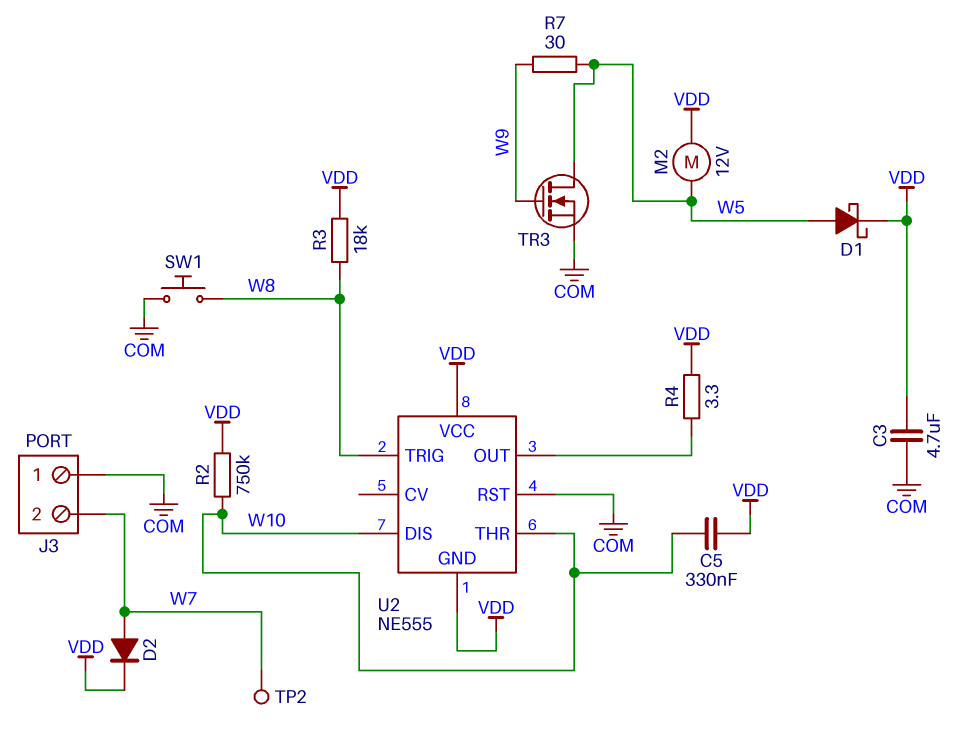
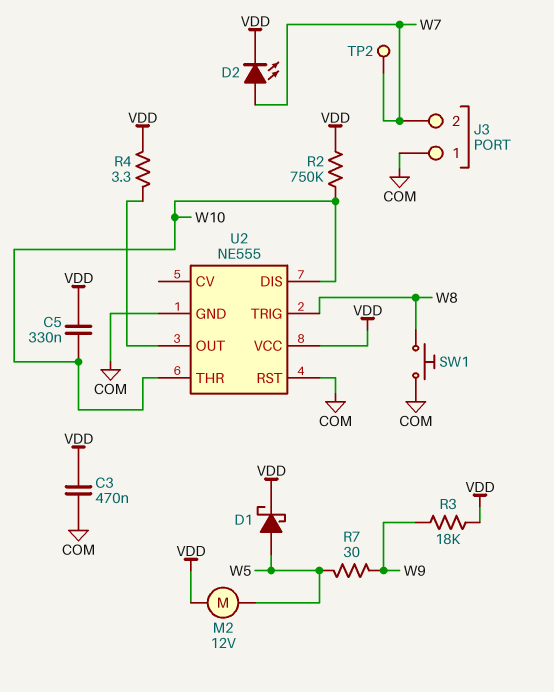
C3: 4.7uF (COM, VDD) -> 470nF (COM, VDD)
D2: diode (A W7, K VDD) -> LED (A W7, K VDD)
R3: 18k (VDD, W8) -> 18k (VDD, W9)
TR3: NMOS (G W9, D W5, S COM) -> none
U2 pin GND: VDD -> COM

